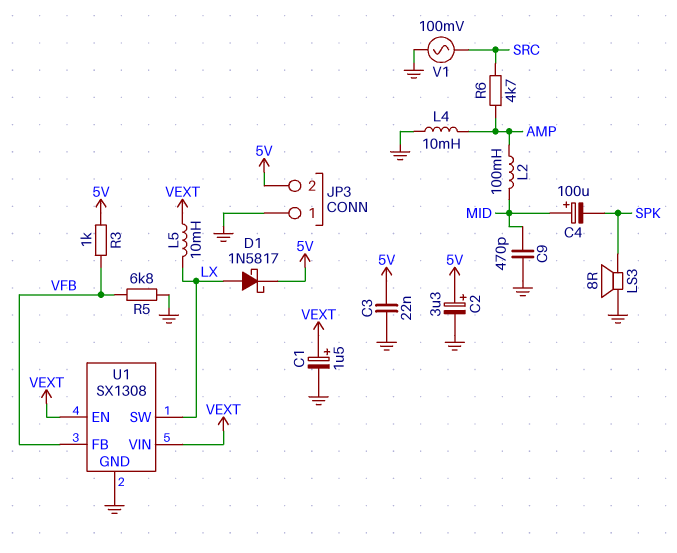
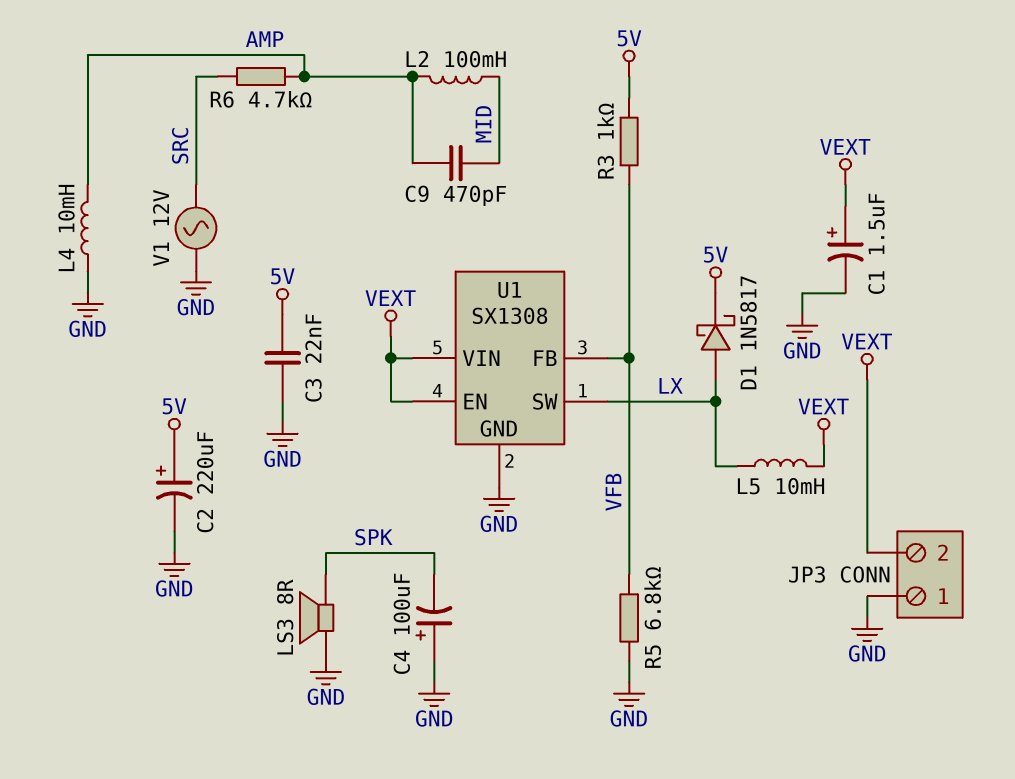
C2: 3.3uF (plus 5V, minus GND) -> 220uF (plus 5V, minus GND)
C4: 100uF (plus MID, minus SPK) -> 100uF (plus GND, minus SPK)
C9: 470pF (GND, MID) -> 470pF (AMP, MID)
JP3 pin 2: 5V -> VEXT
V1: AC 100mV (GND, SRC) -> AC 12V (GND, SRC)

